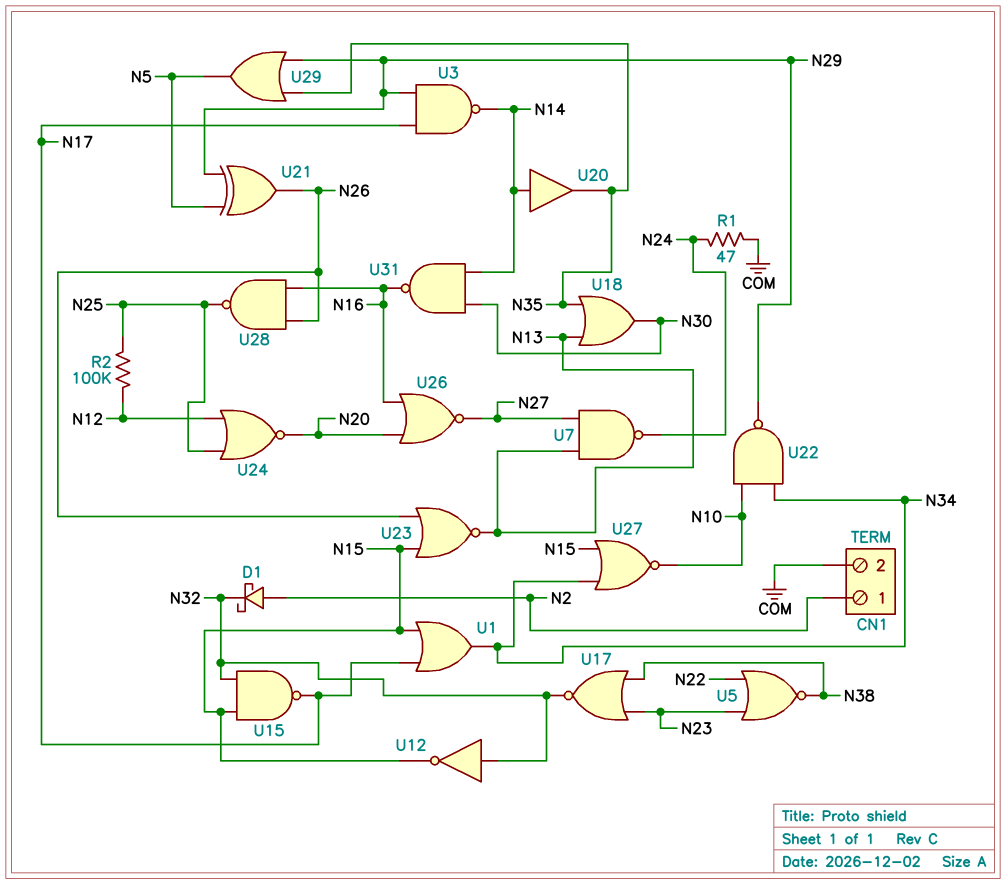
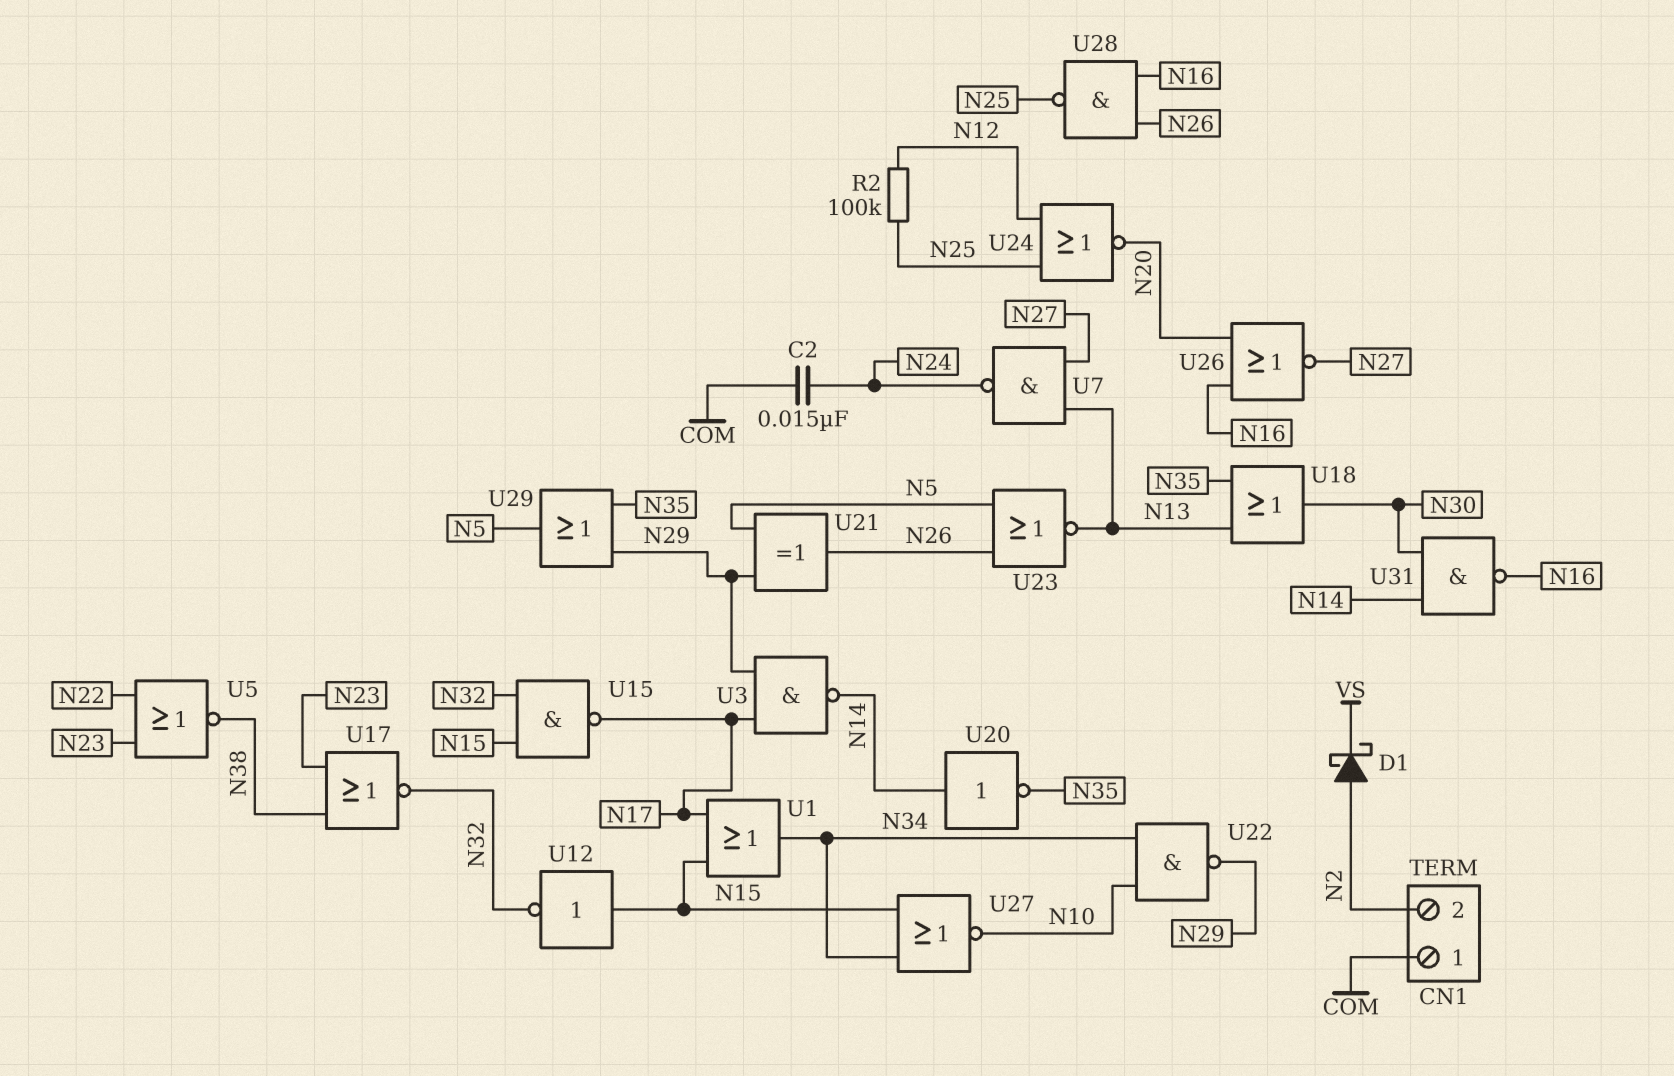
C2: none -> 15nF (COM, N24)
CN1 pin 1: N2 -> COM
CN1 pin 2: COM -> N2
D1: schottky (A N2, K N32) -> schottky (A N2, K VS)
R1: 47 (COM, N24) -> none
U12: NOT (in N32, out N15) -> NOT (in N15, out N32)
U20: buffer (in N14, out N35) -> NOT (in N14, out N35)
U23: NOR (in N15, in N26, out N13) -> NOR (in N5, in N26, out N13)

